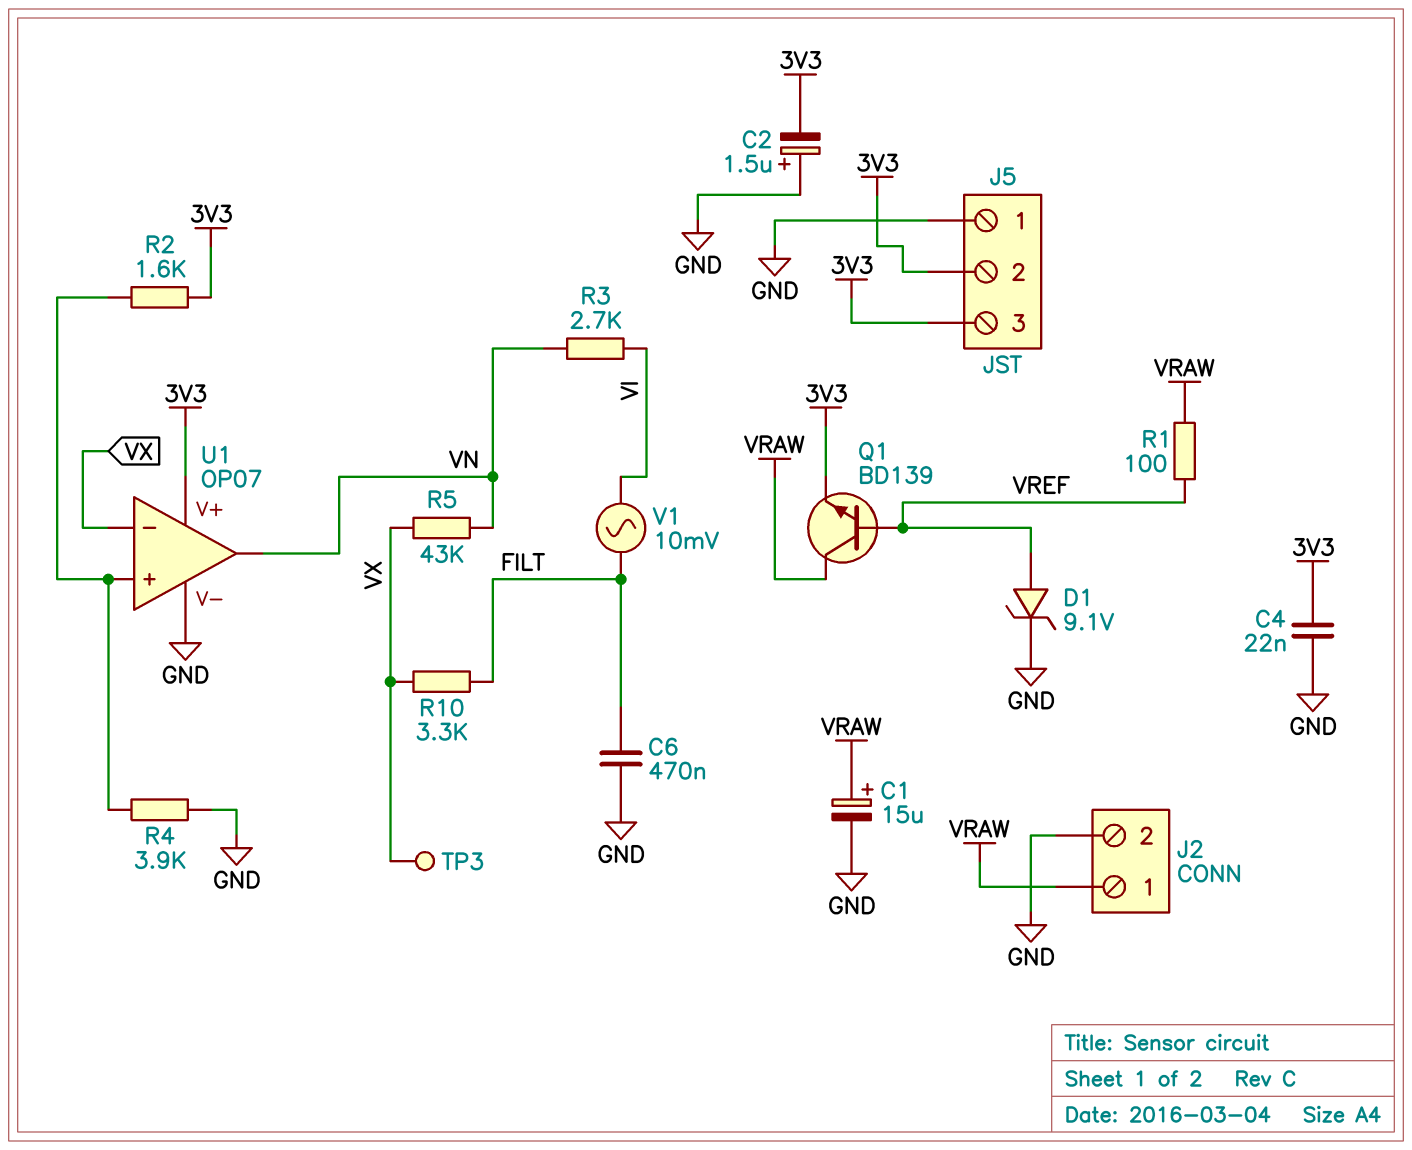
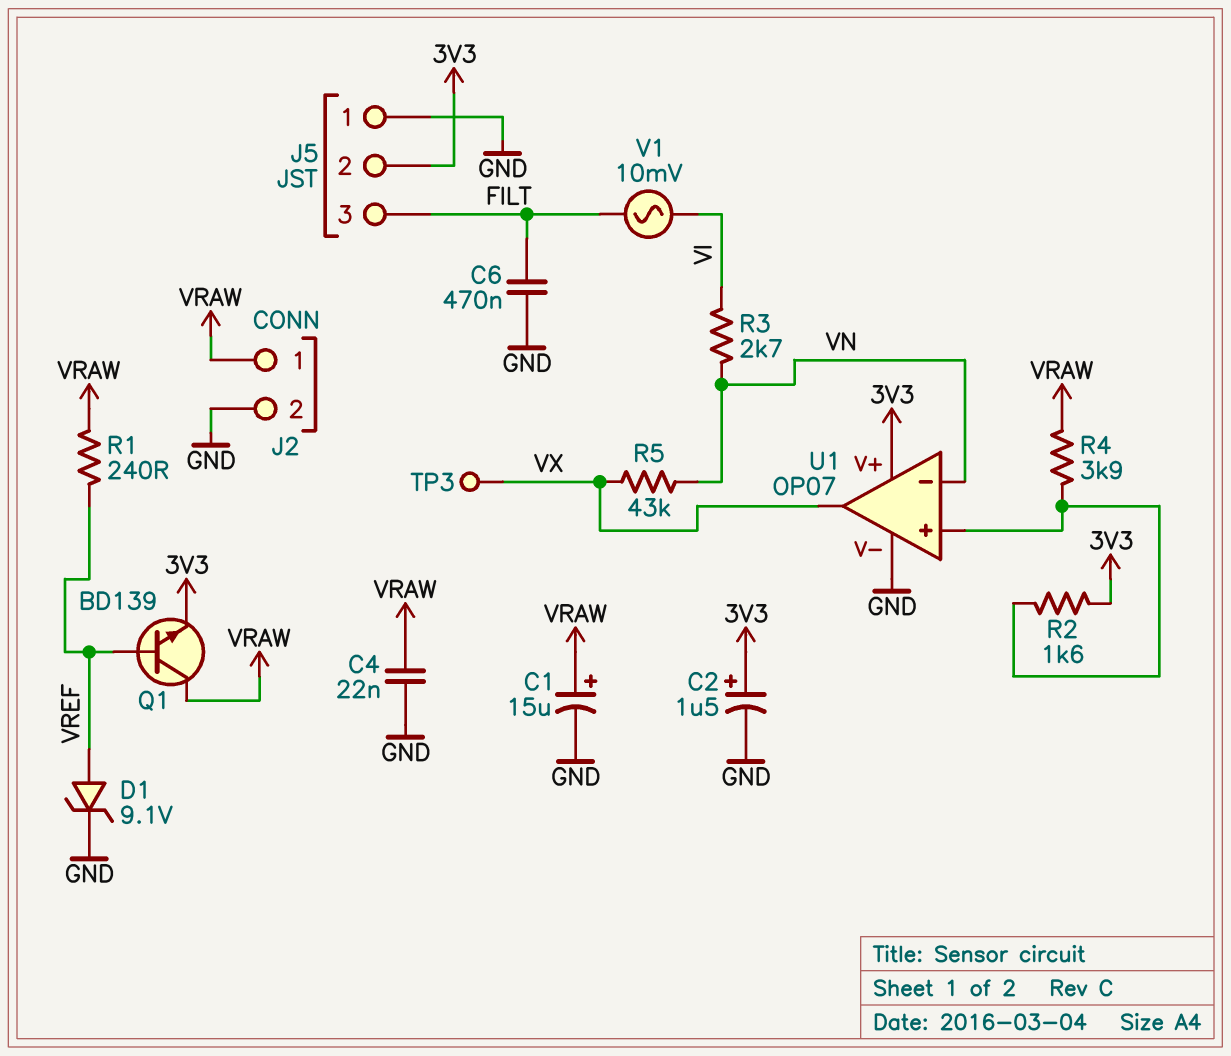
C2: 1.5uF (plus GND, minus 3V3) -> 1.5uF (plus 3V3, minus GND)
C4: 22nF (3V3, GND) -> 22nF (GND, VRAW)
J5 pin 3: 3V3 -> FILT
R1: 100 (VRAW, VREF) -> 240 (VRAW, VREF)
R4: 3.9k (GND, U1/in+) -> 3.9k (U1/in+, VRAW)
R10: 3.3k (FILT, VX) -> none
U1 pin in-: VX -> VN
U1 pin out: VN -> VX

